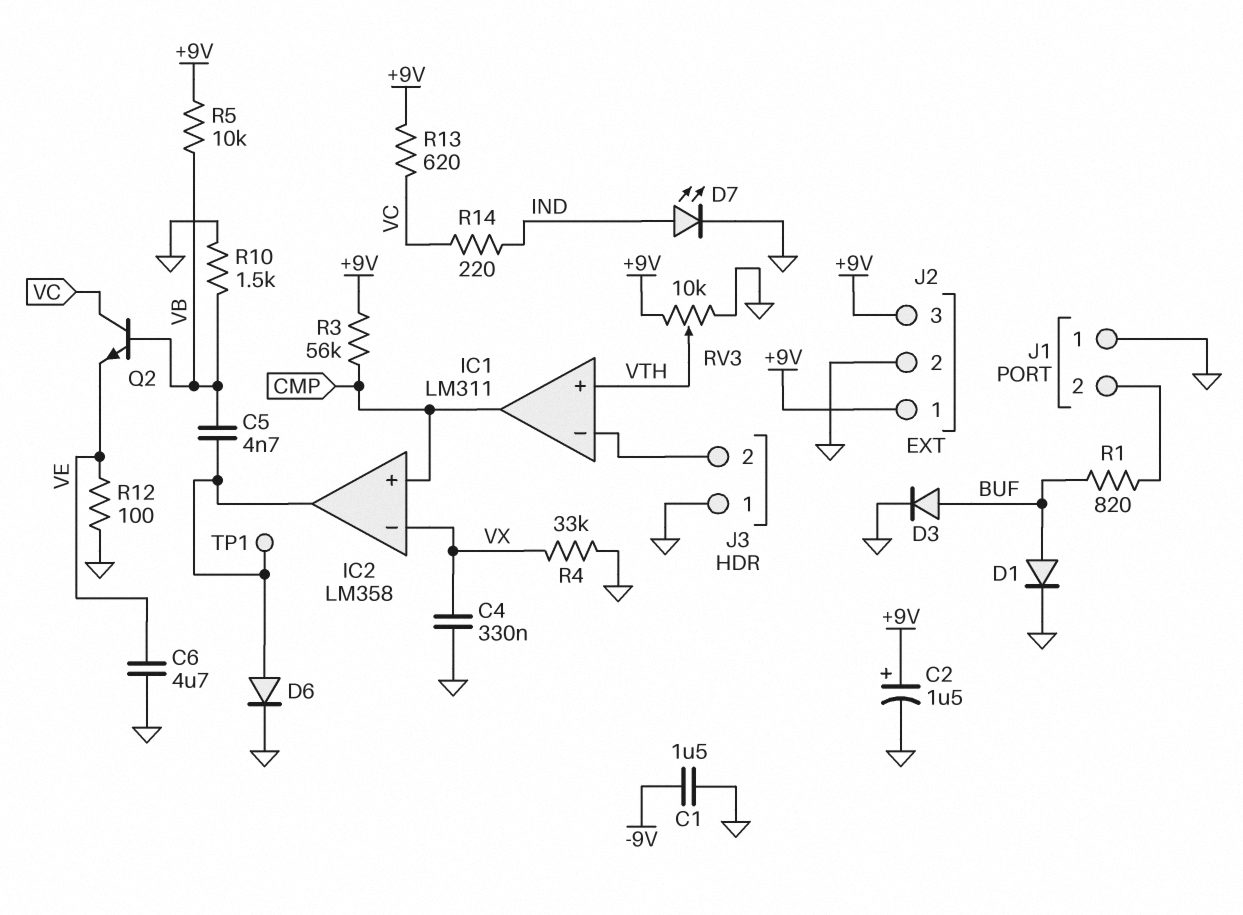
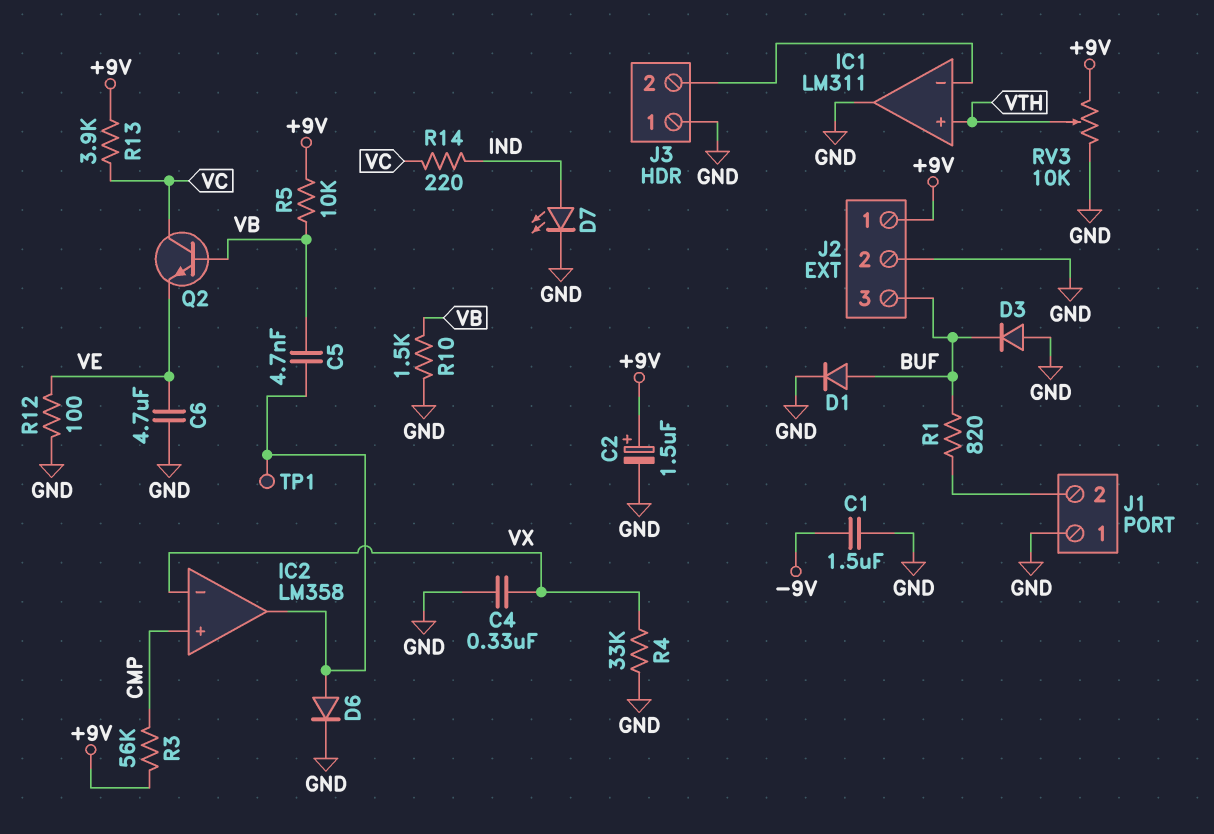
D3: diode (A BUF, K GND) -> diode (A GND, K BUF)
IC1 pin out: CMP -> GND
J2 pin 3: +9V -> BUF
R13: 620 (+9V, VC) -> 3.9k (+9V, VC)

